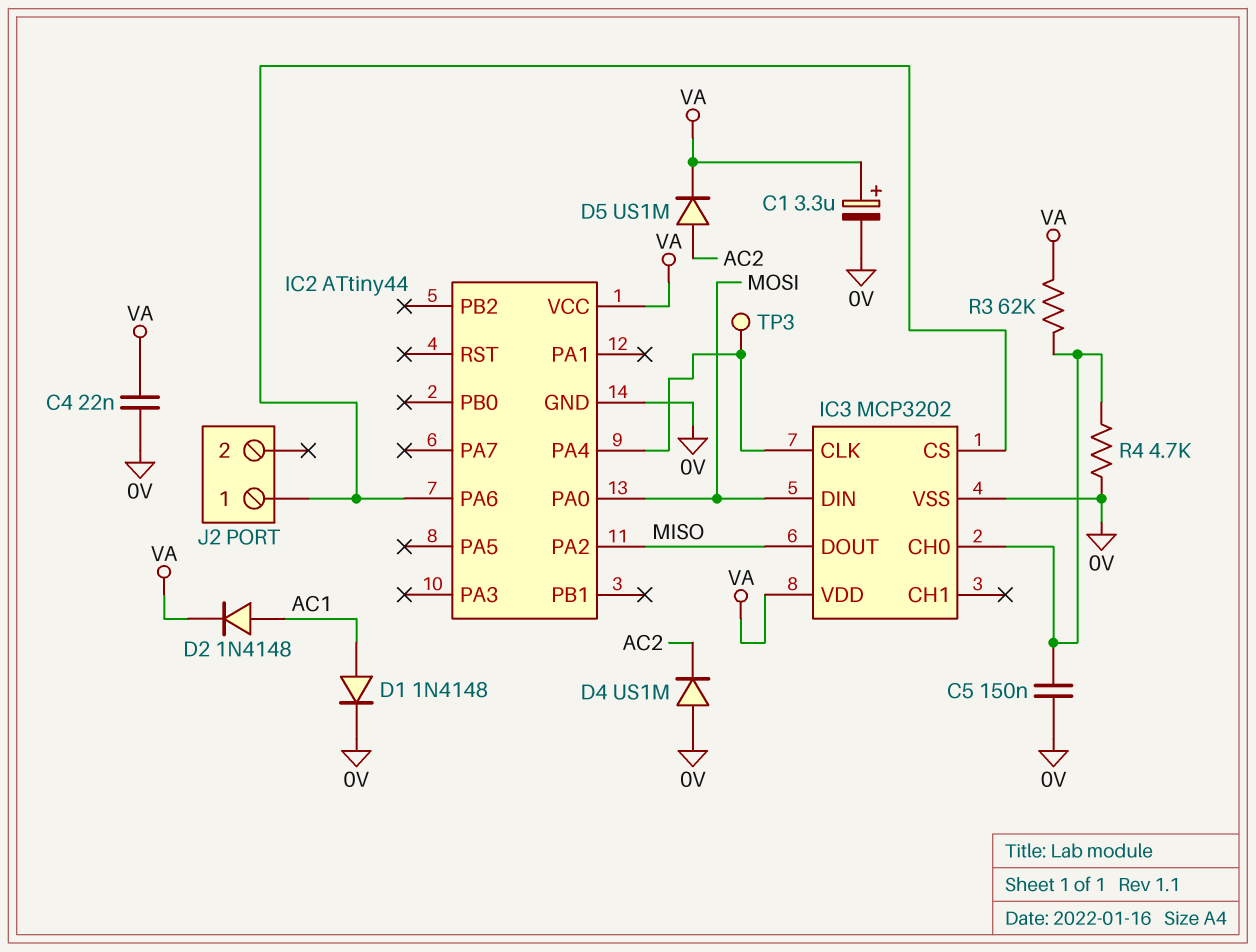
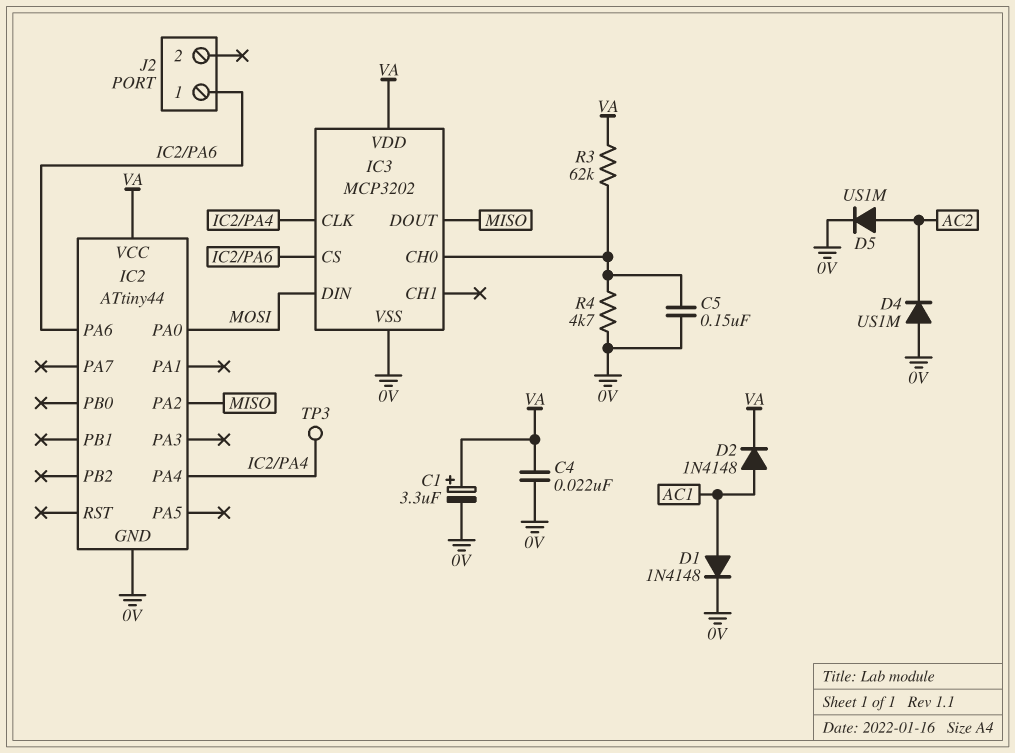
D5: diode US1M (A AC2, K VA) -> diode US1M (A AC2, K 0V)

